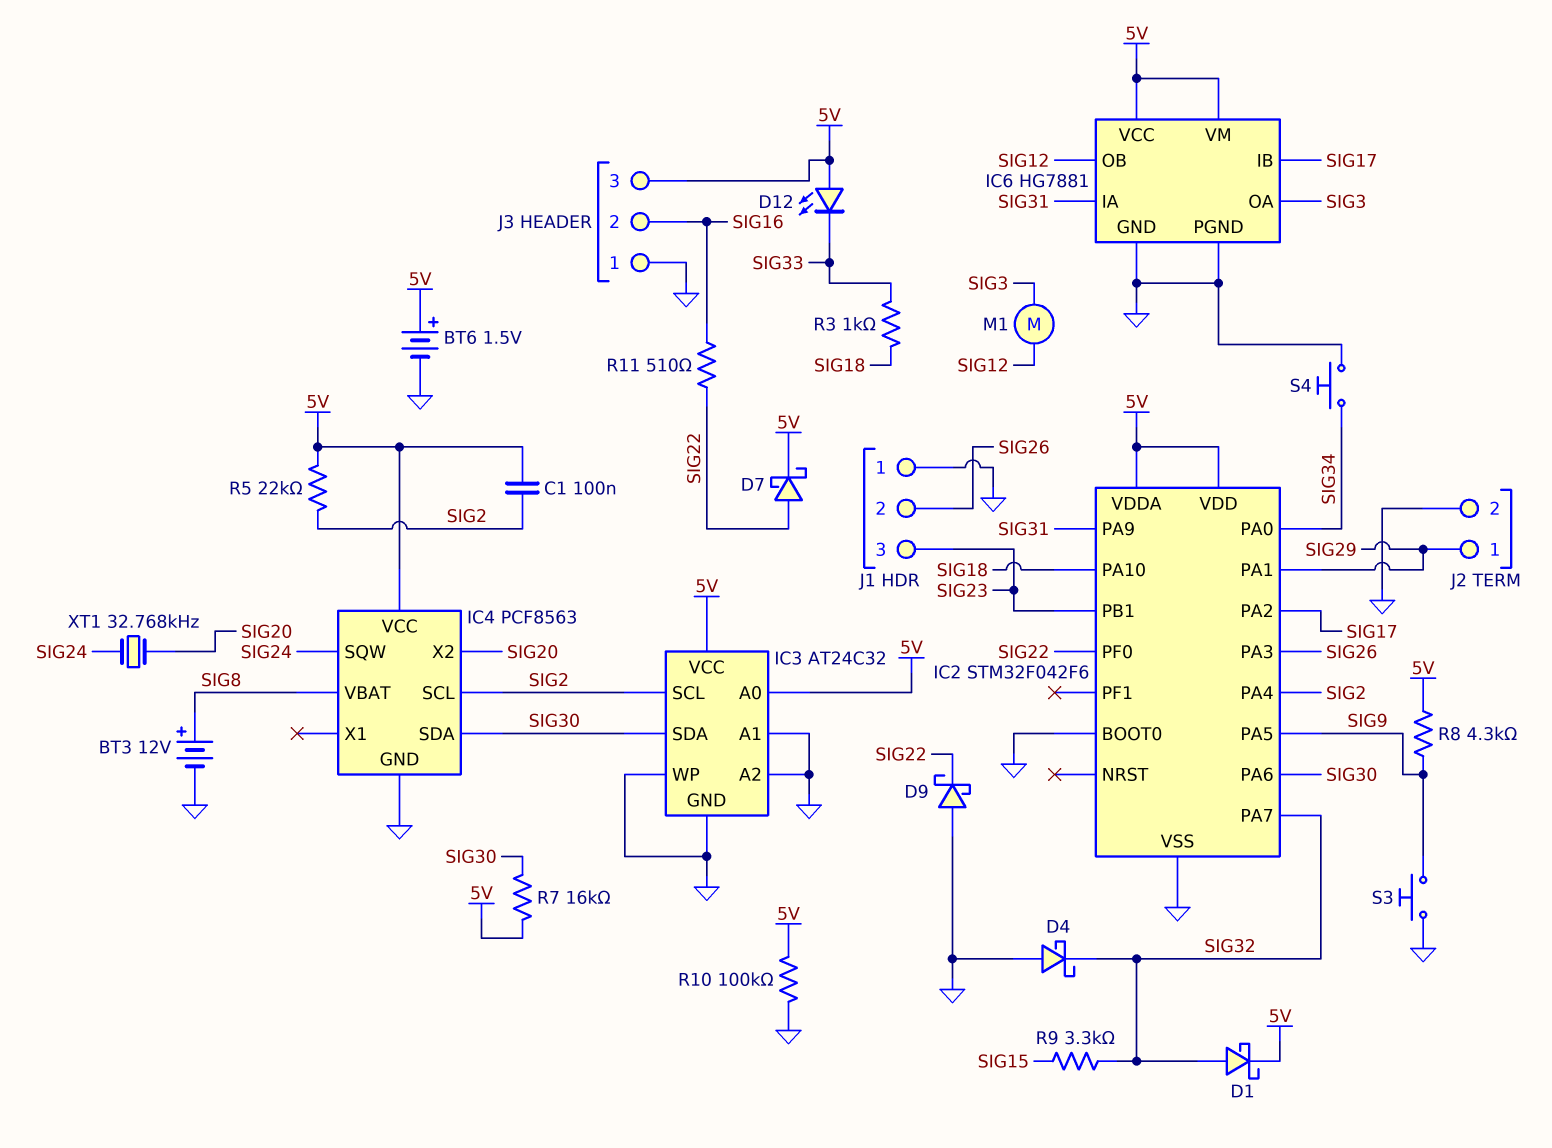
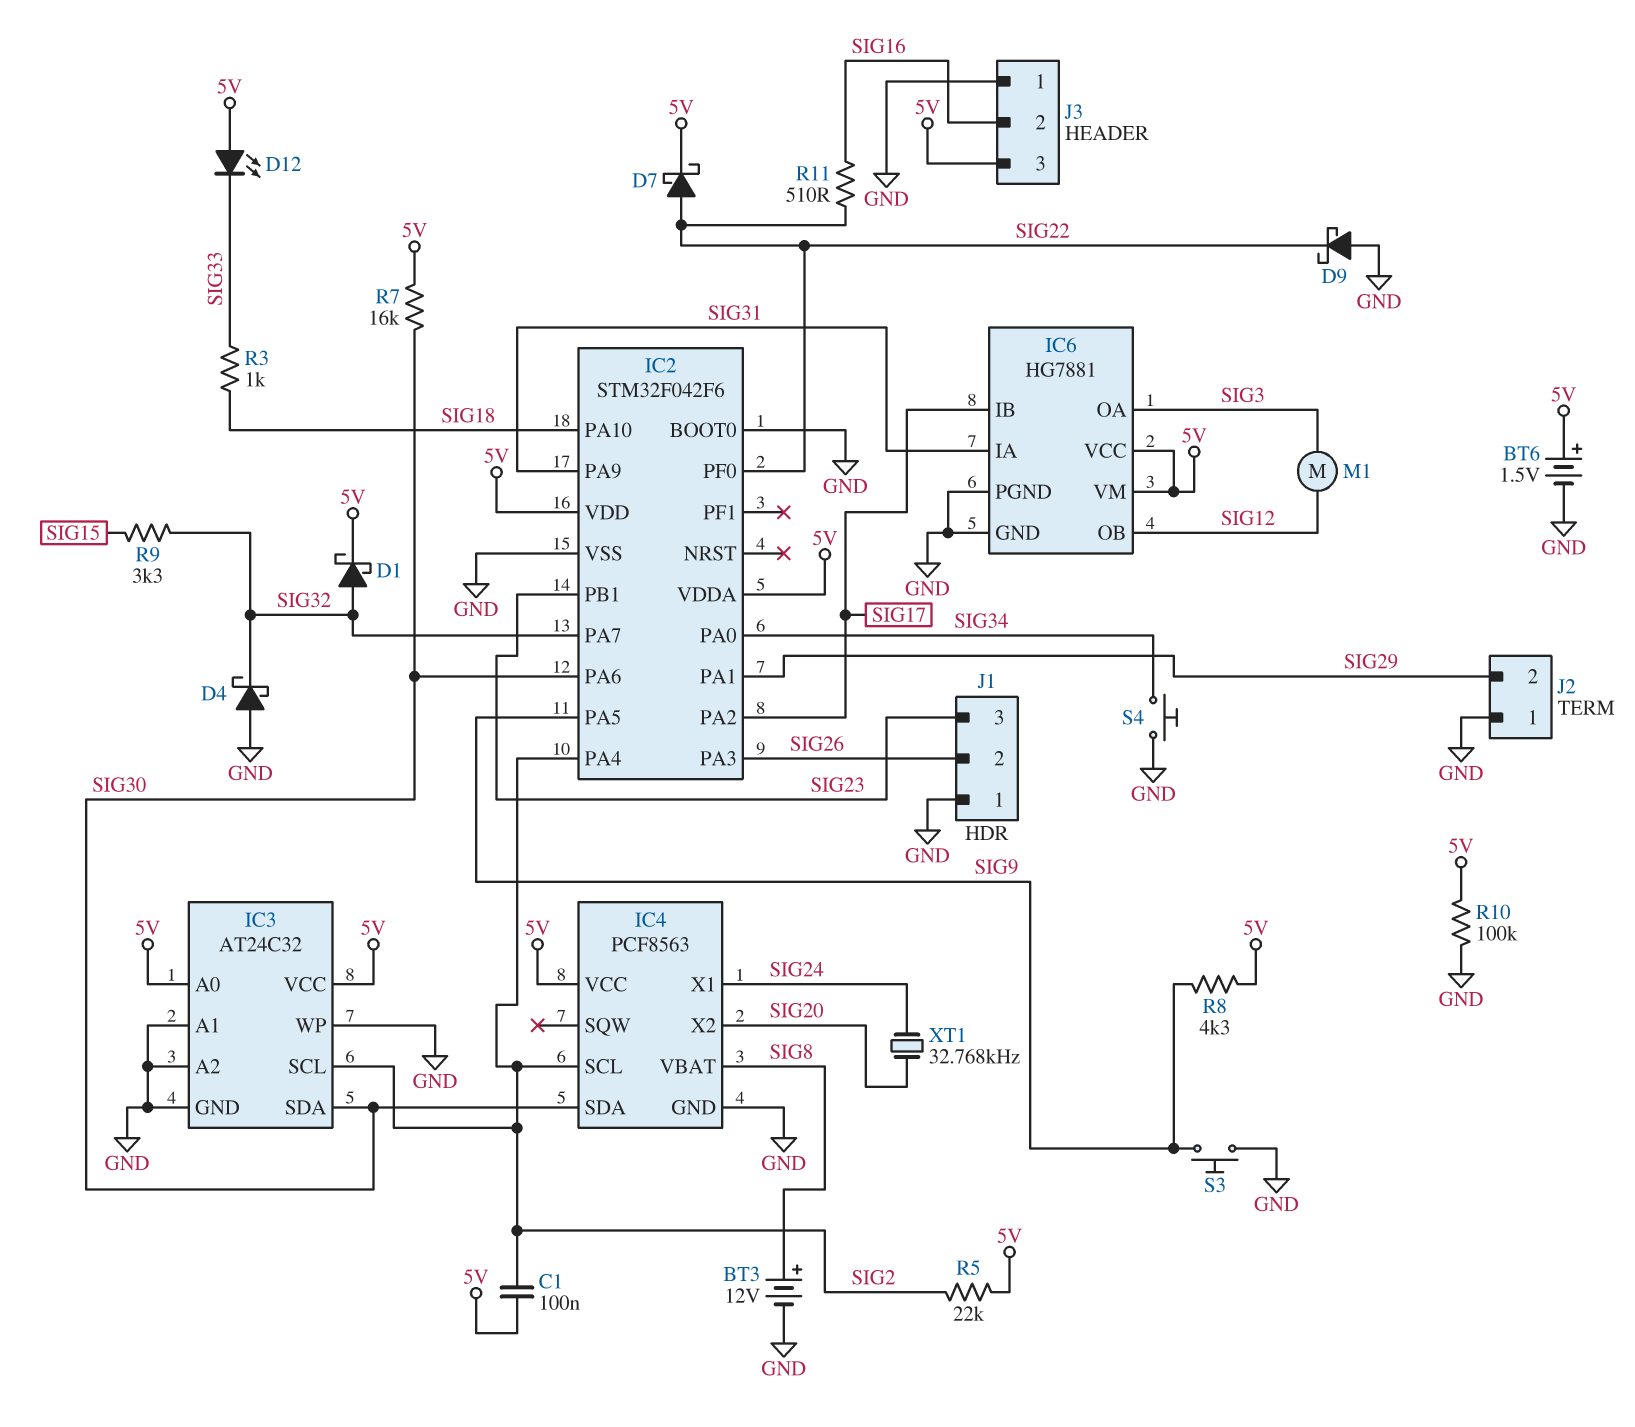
IC4 pin SQW: SIG24 -> none
IC4 pin X1: none -> SIG24
J2 pin 1: SIG29 -> GND
J2 pin 2: GND -> SIG29

